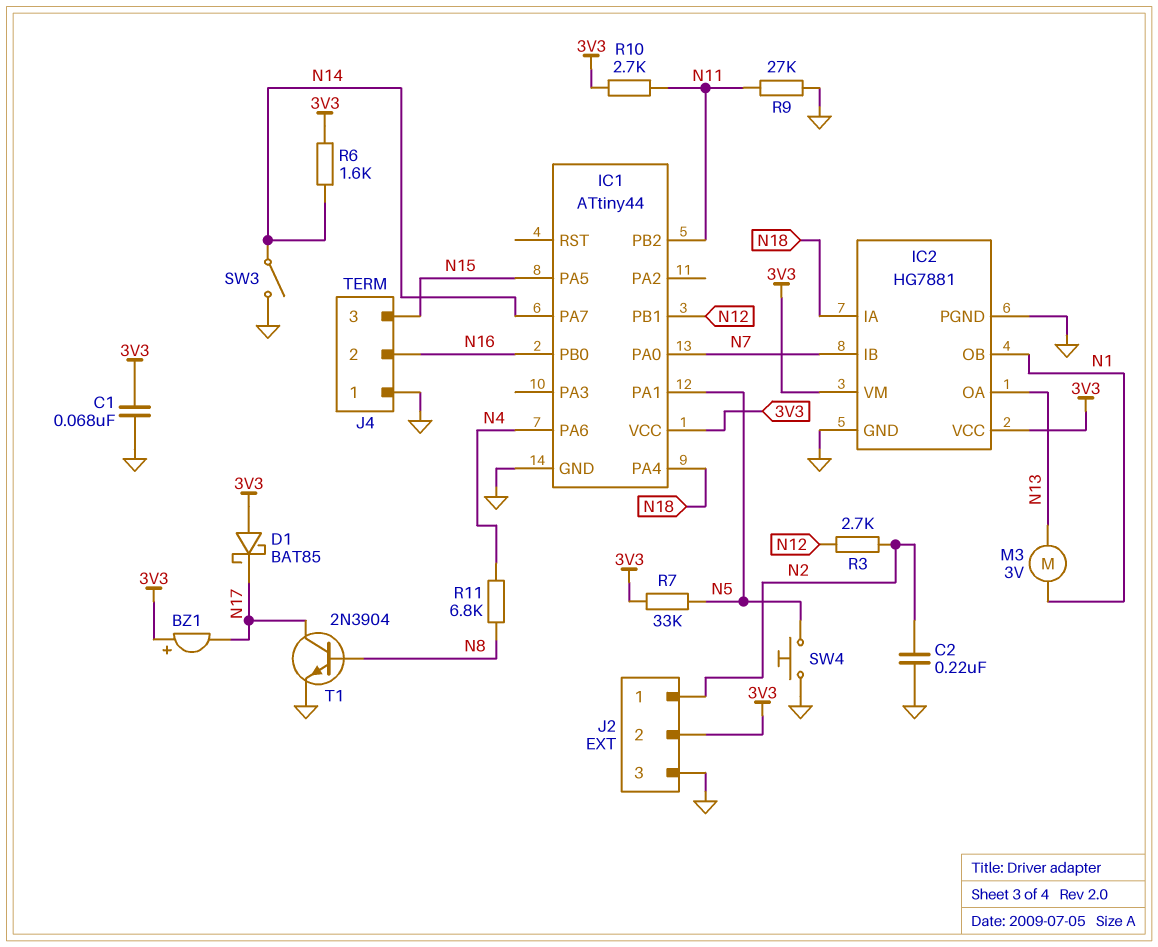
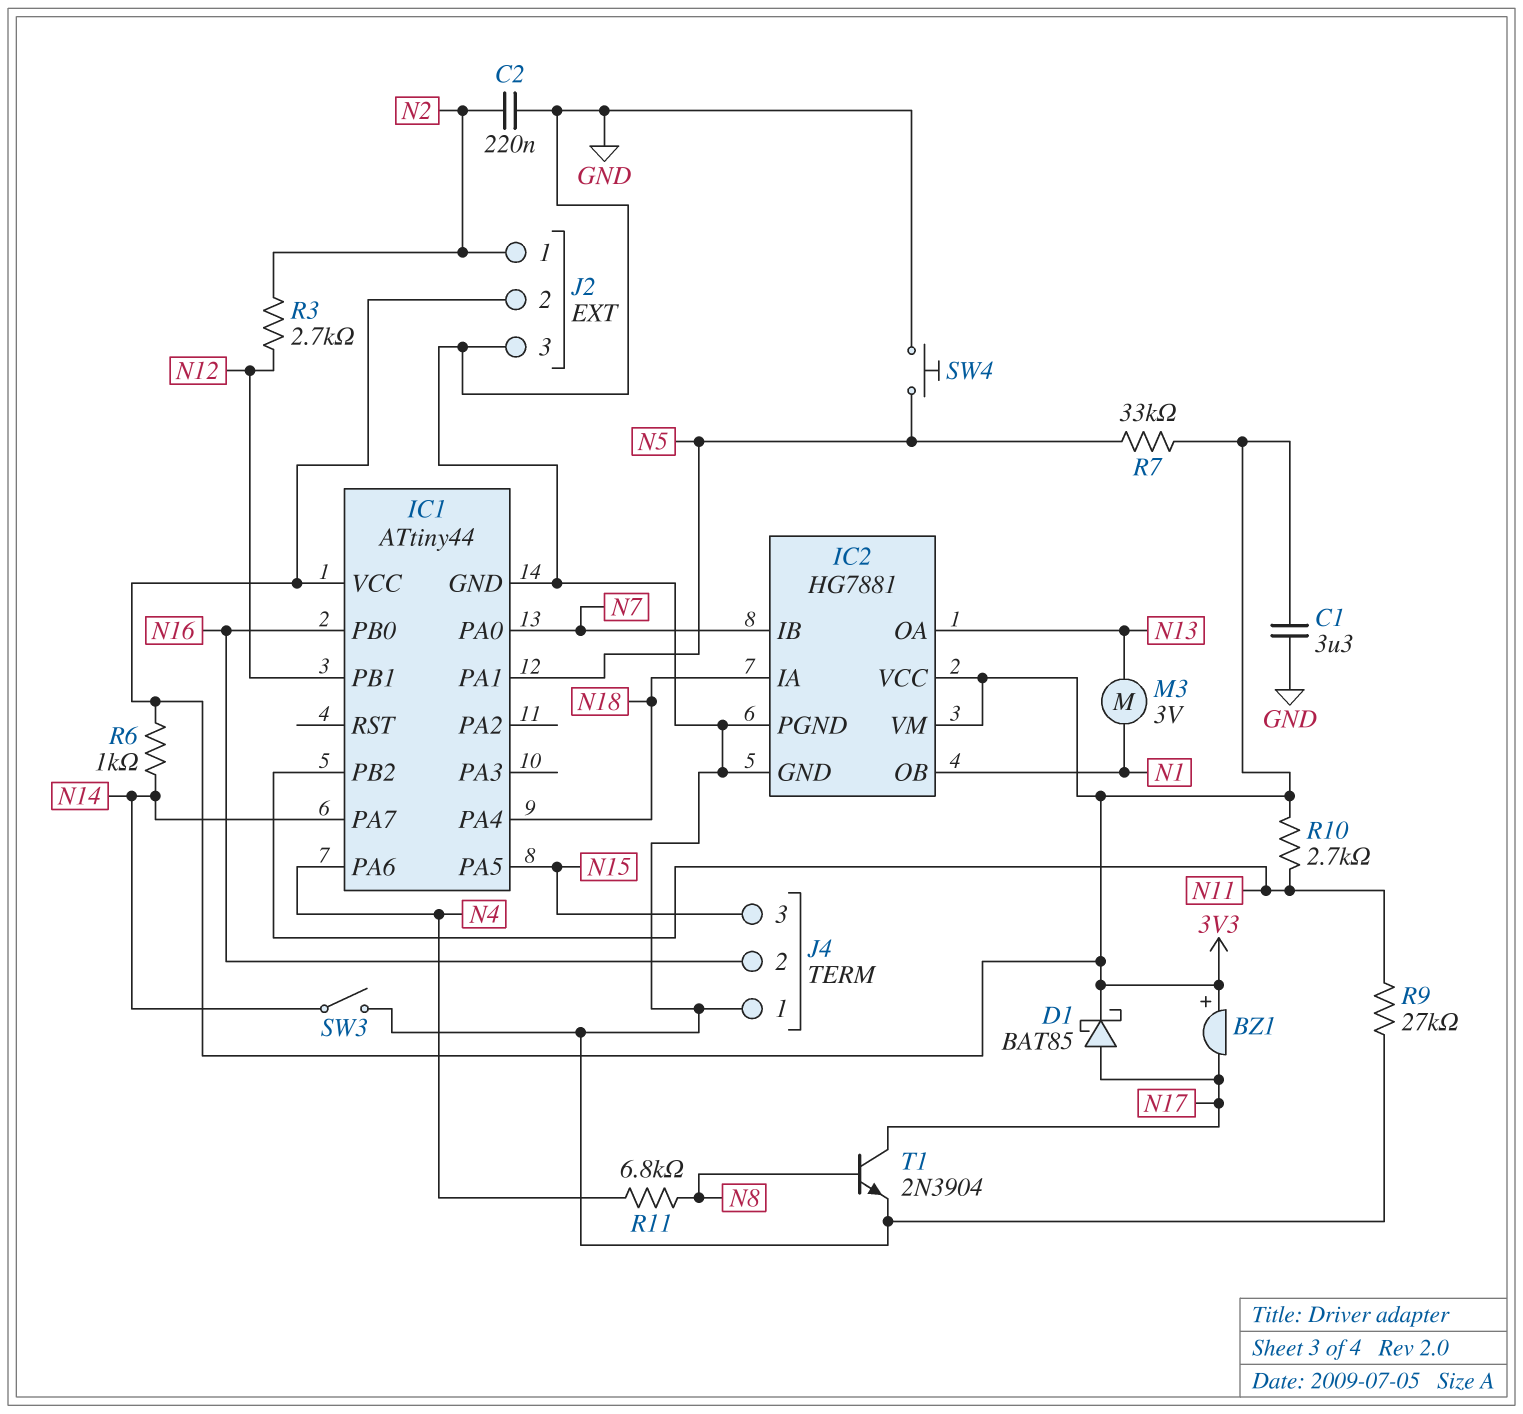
C1: 68nF (3V3, GND) -> 3.3uF (3V3, GND)
D1: schottky BAT85 (A 3V3, K N17) -> schottky BAT85 (A N17, K 3V3)
R6: 1.6k (3V3, N14) -> 1k (3V3, N14)

